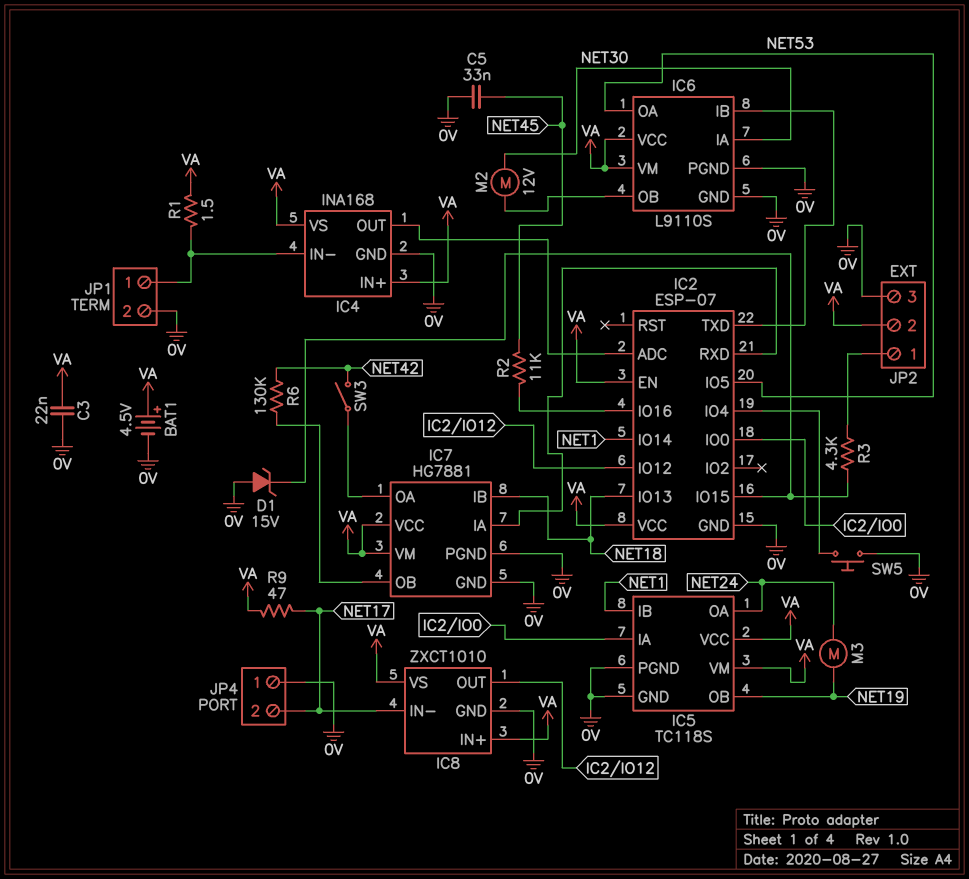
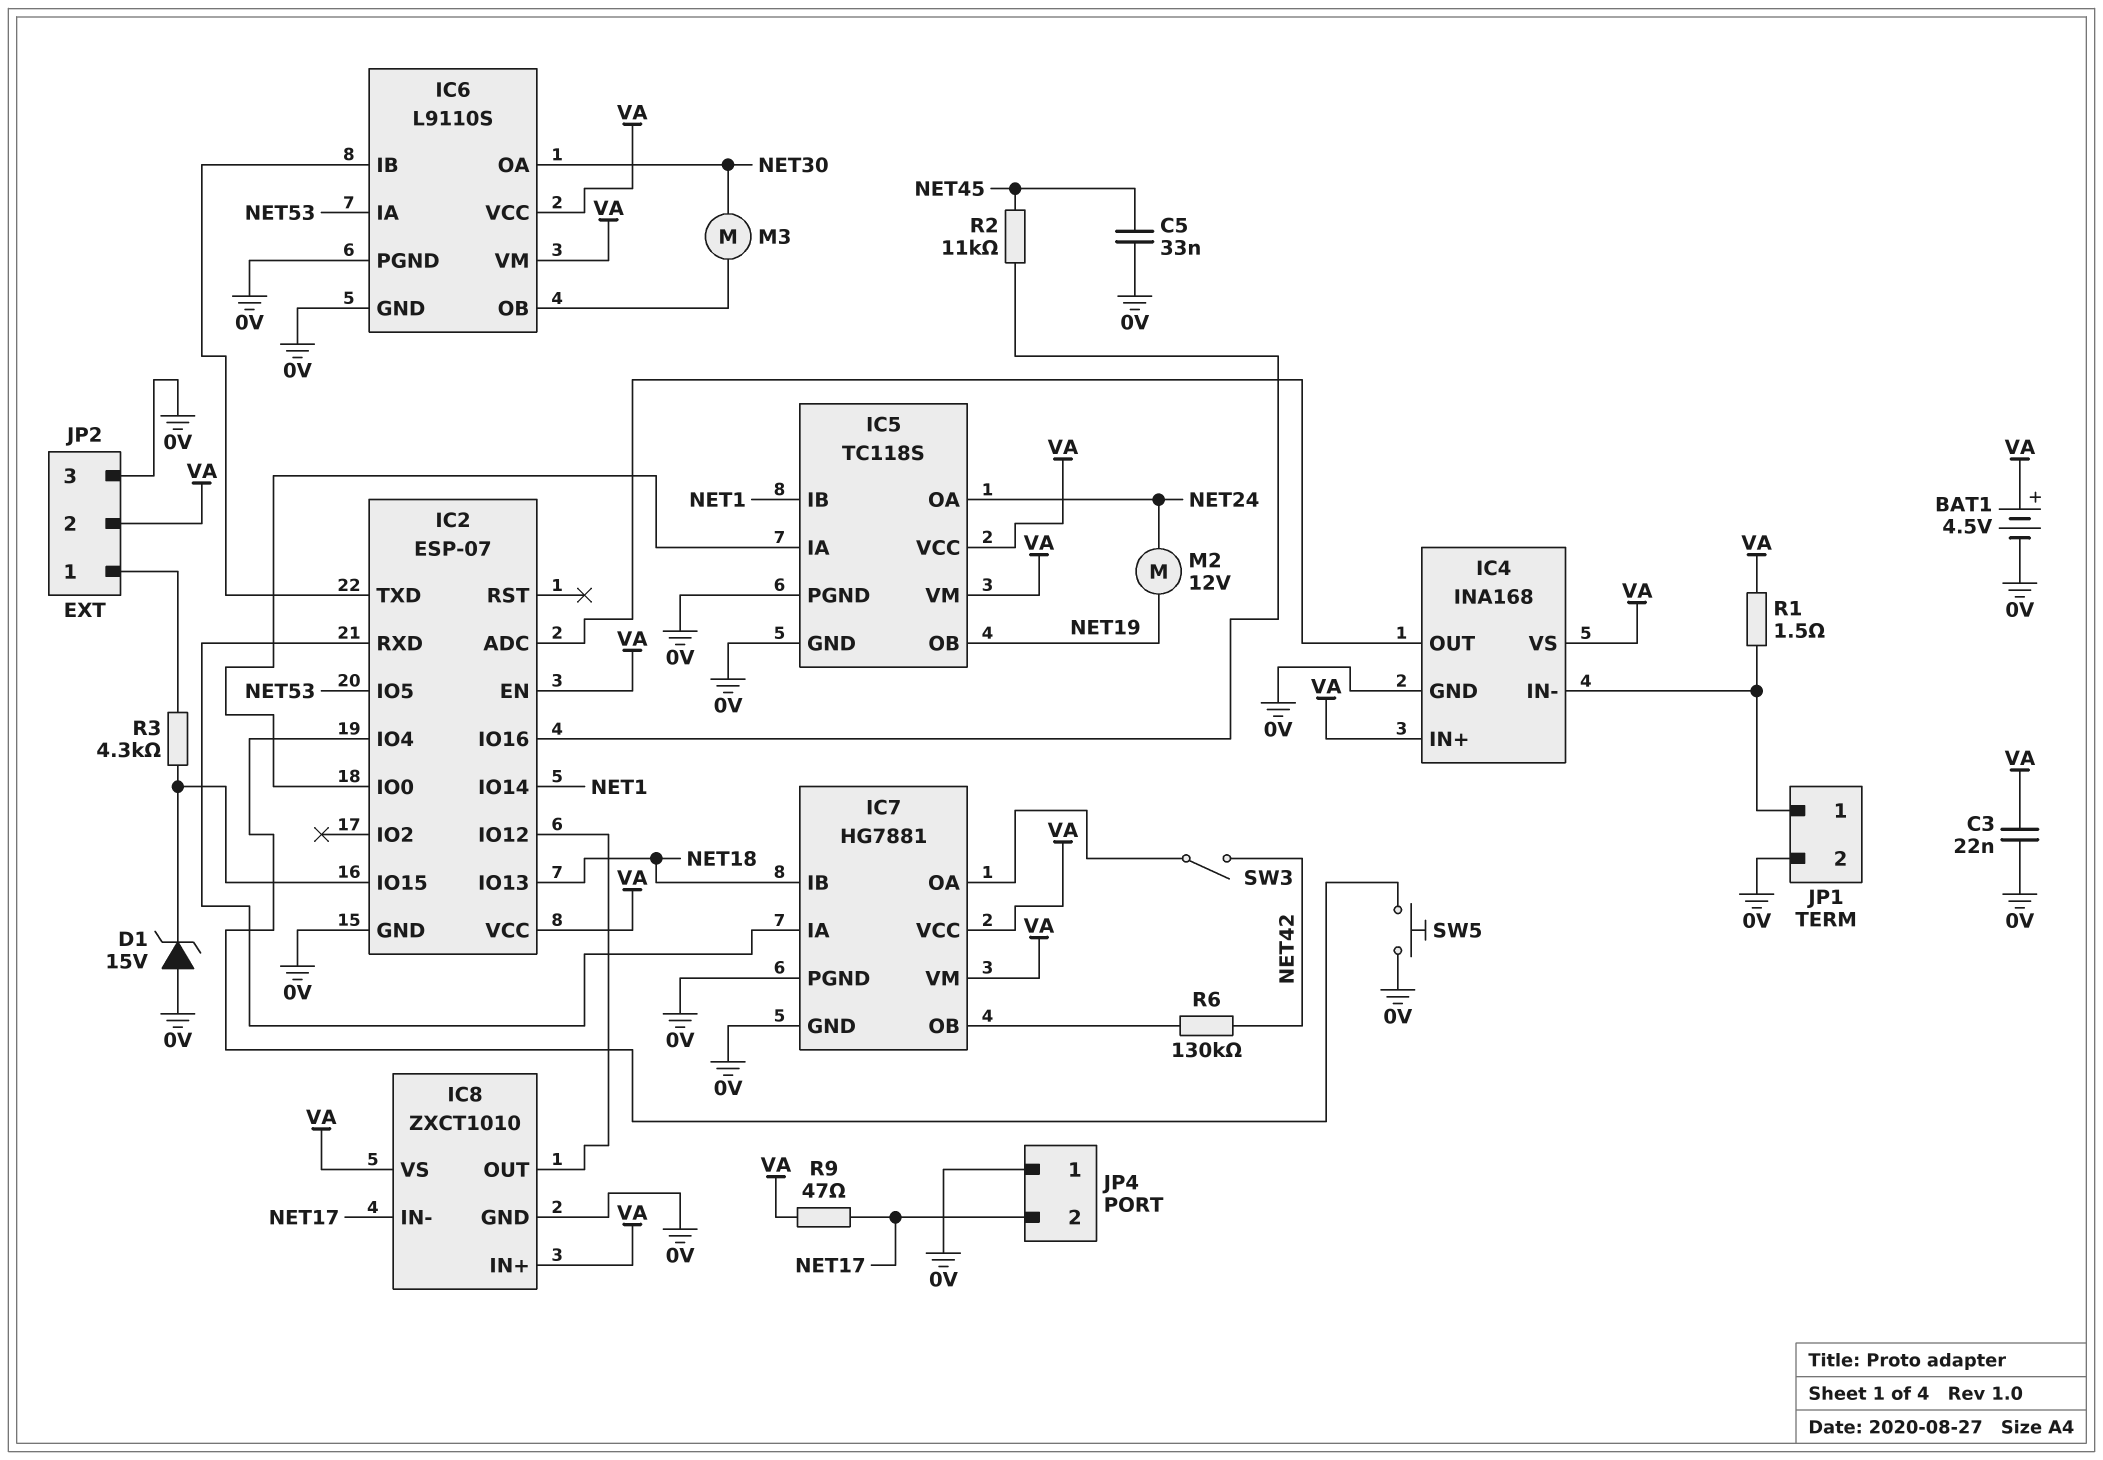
IC6 pin IA: NET30 -> NET53
IC6 pin OA: NET53 -> NET30
M2: motor 12V (IC6/OB, NET30) -> motor 12V (NET19, NET24)
M3: motor (NET19, NET24) -> motor (IC6/OB, NET30)

